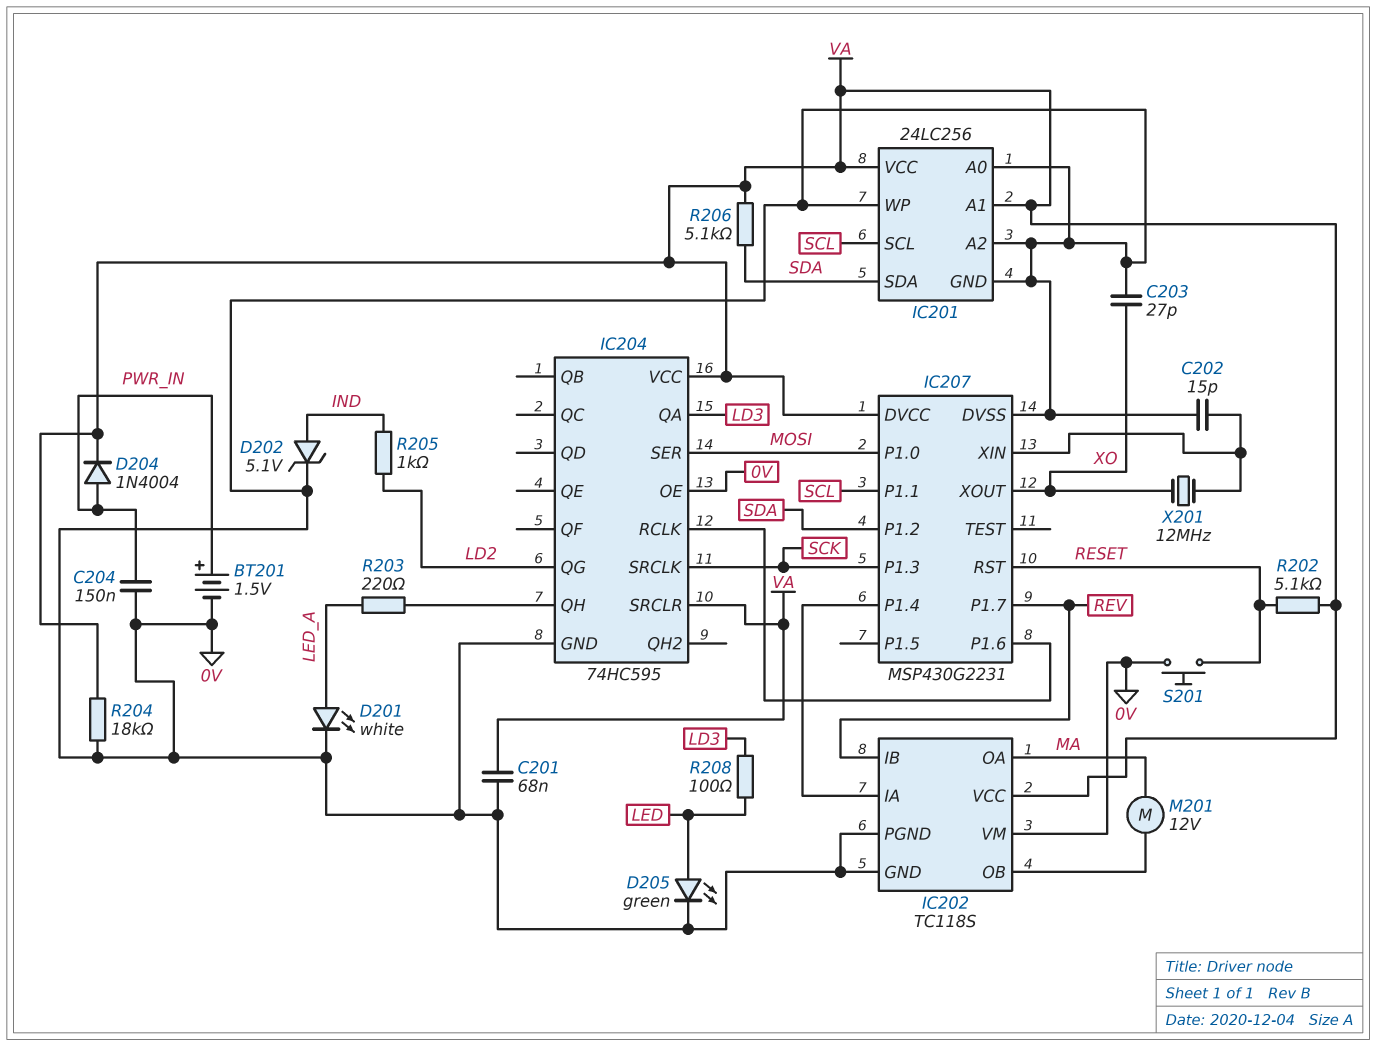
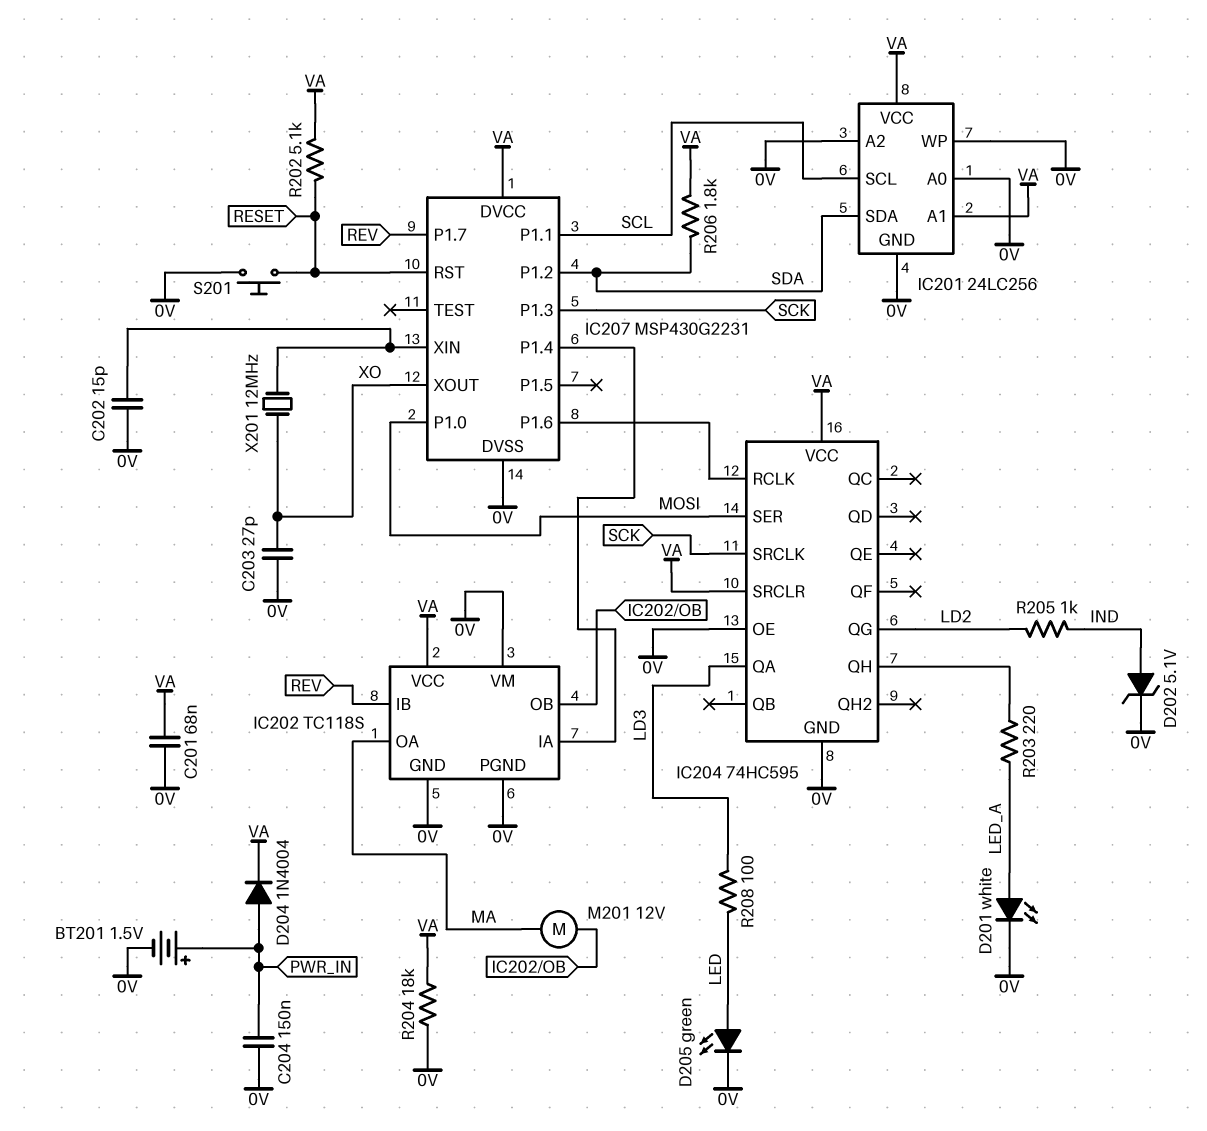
R206: 5.1k (SDA, VA) -> 1.8k (SDA, VA)

